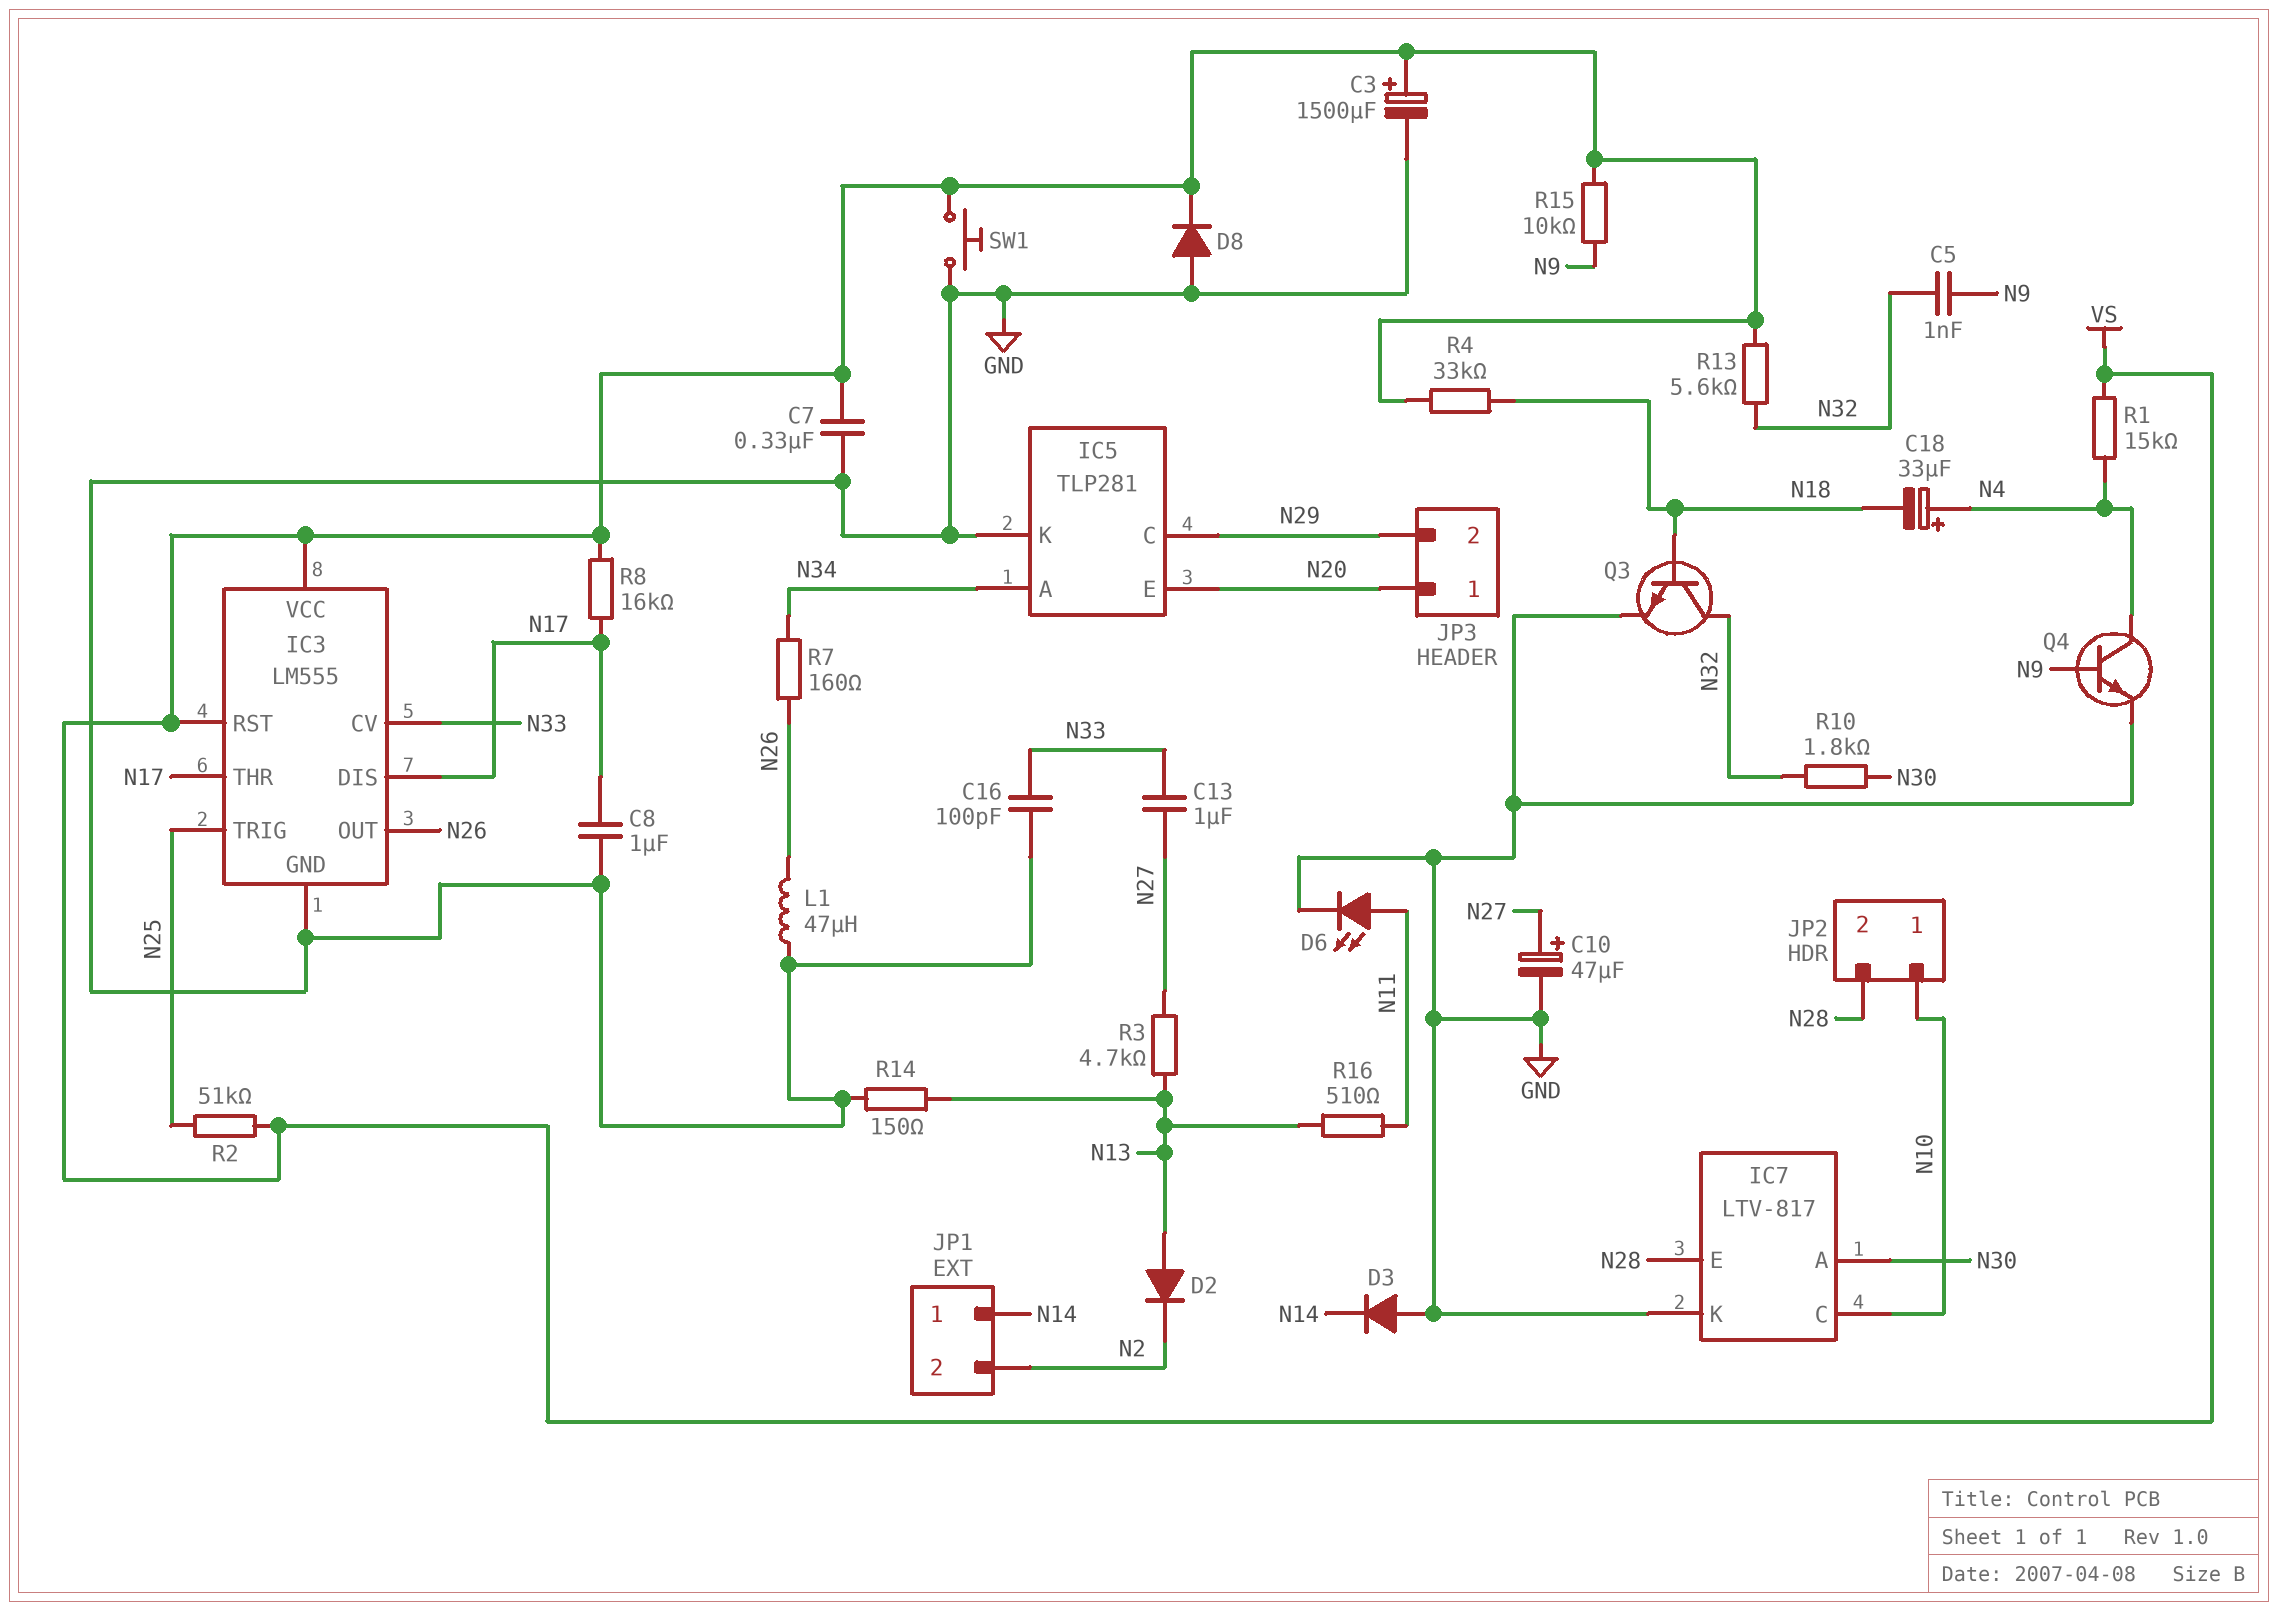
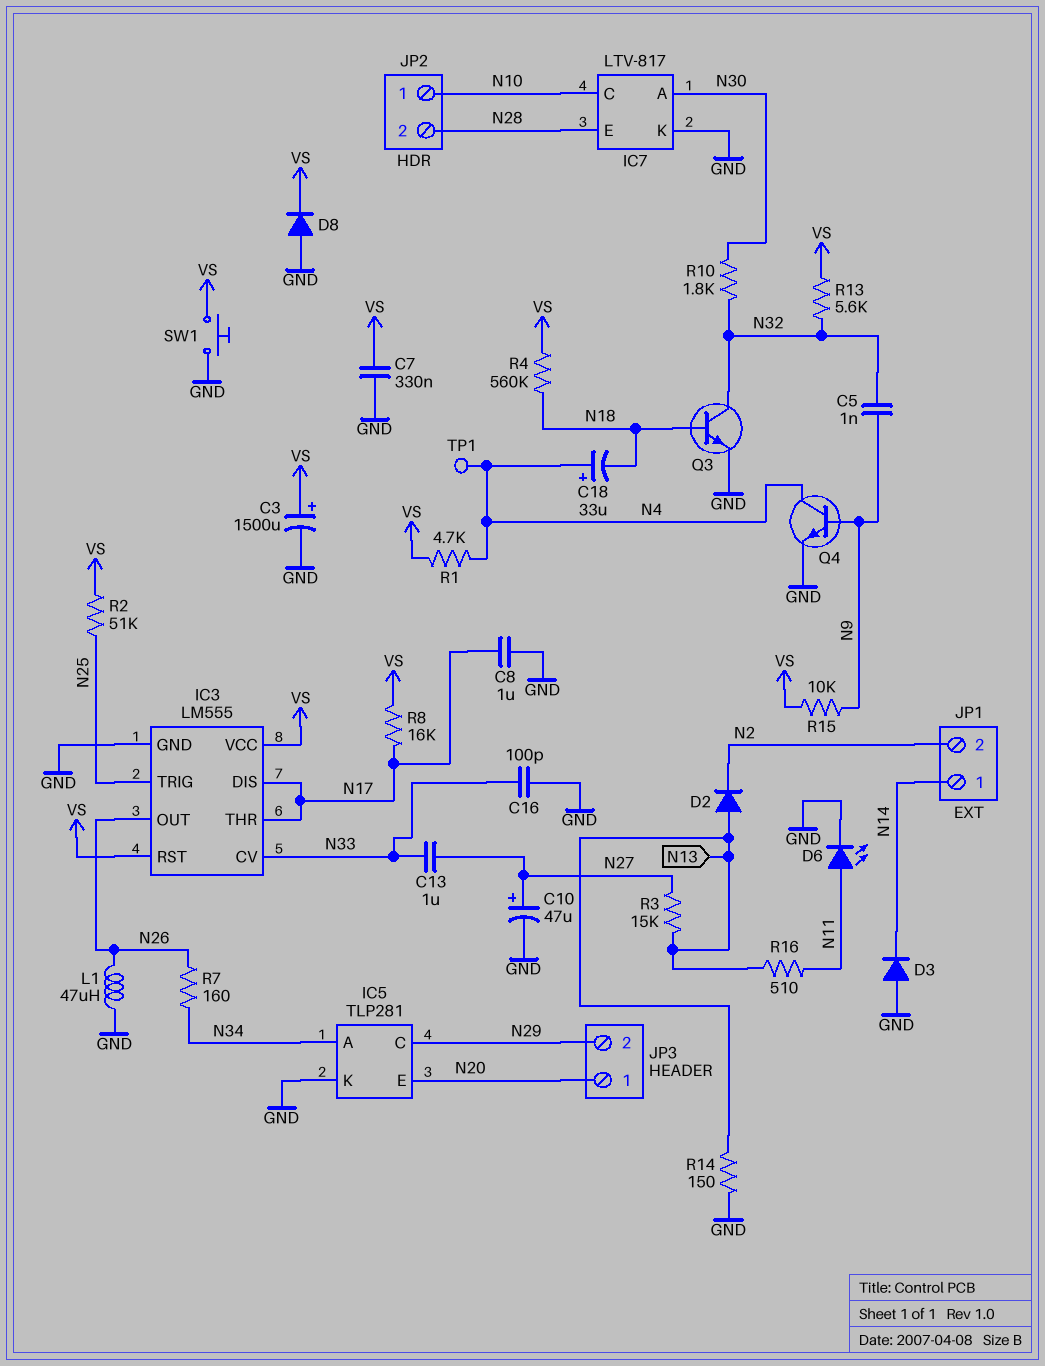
R1: 15k (N4, VS) -> 4.7k (N4, VS)
R3: 4.7k (N13, N27) -> 15k (N13, N27)
R4: 33k (N18, VS) -> 560k (N18, VS)
TP1: none -> test point (N4)

